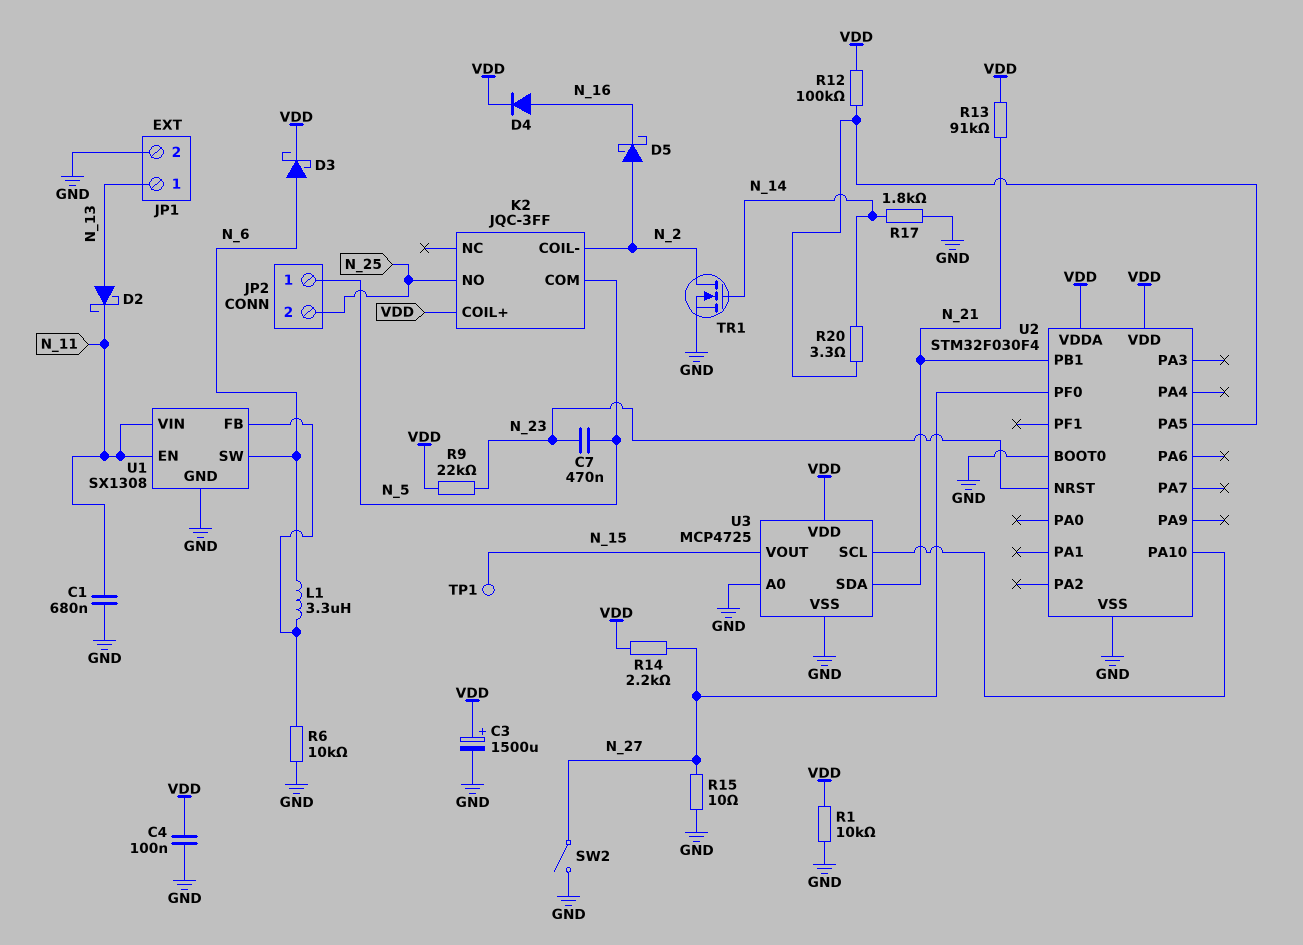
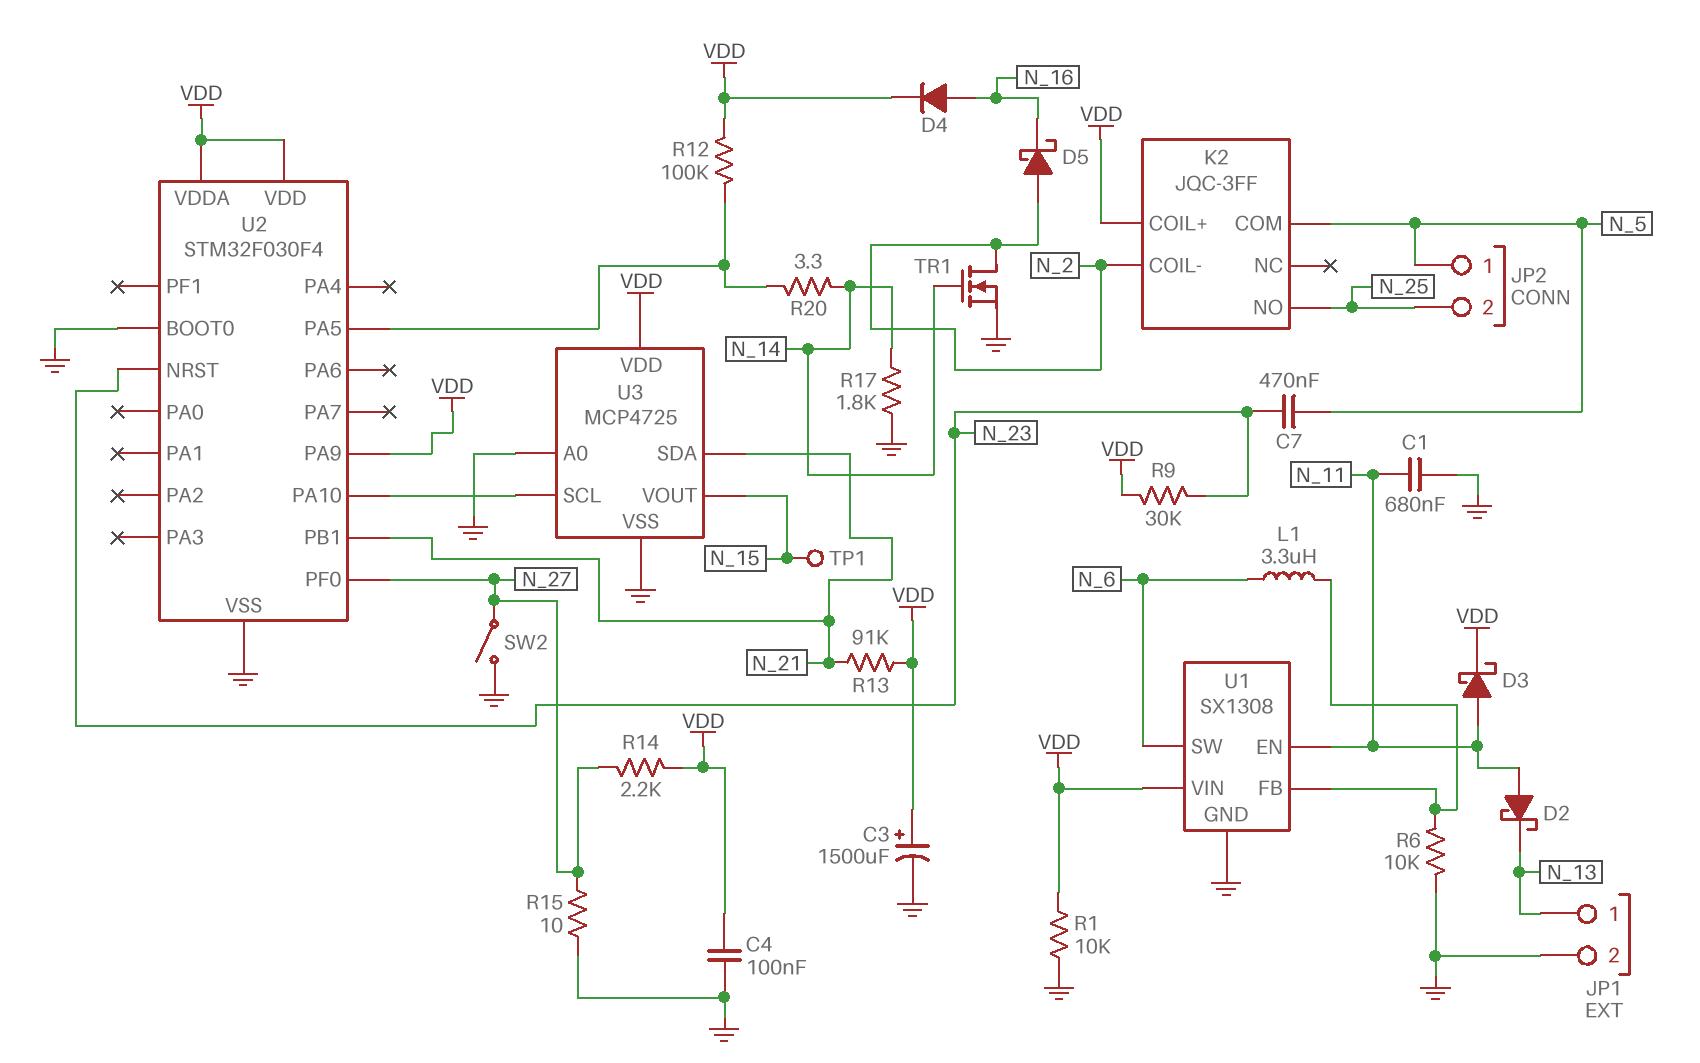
D2: schottky (A N_13, K N_11) -> schottky (A N_11, K N_13)
D3: schottky (A N_6, K VDD) -> schottky (A N_11, K VDD)
R9: 22k (N_23, VDD) -> 30k (N_23, VDD)
U1 pin VIN: N_11 -> VDD
U2 pin PA9: none -> VDD

